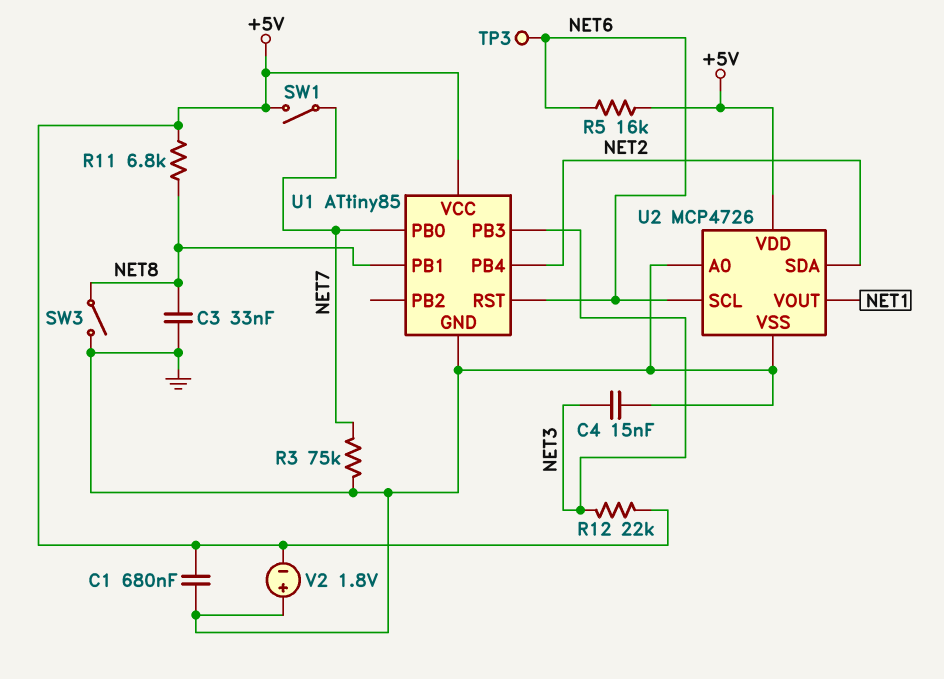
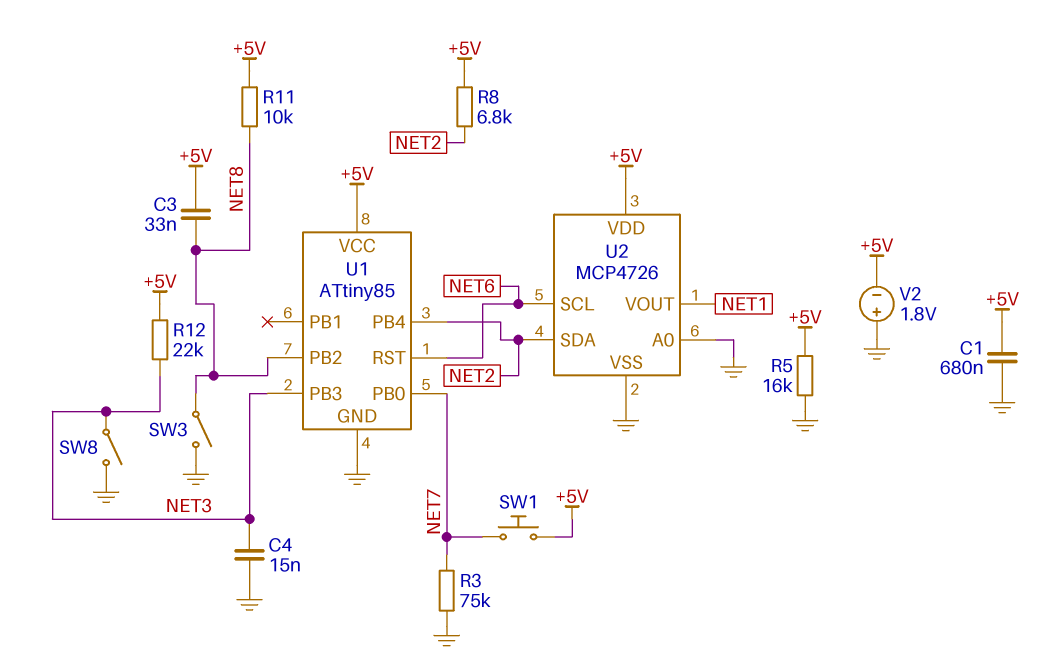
C3: 33nF (GND, NET8) -> 33nF (+5V, NET8)
R5: 16k (+5V, NET6) -> 16k (+5V, GND)
R8: none -> 6.8k (+5V, NET2)
R11: 6.8k (+5V, NET8) -> 10k (+5V, NET8)
SW1: switch (+5V, NET7) -> button (+5V, NET7)
SW8: none -> switch (GND, NET3)
TP3: test point (NET6) -> none
U1 pin PB1: NET8 -> none
U1 pin PB2: none -> NET8

